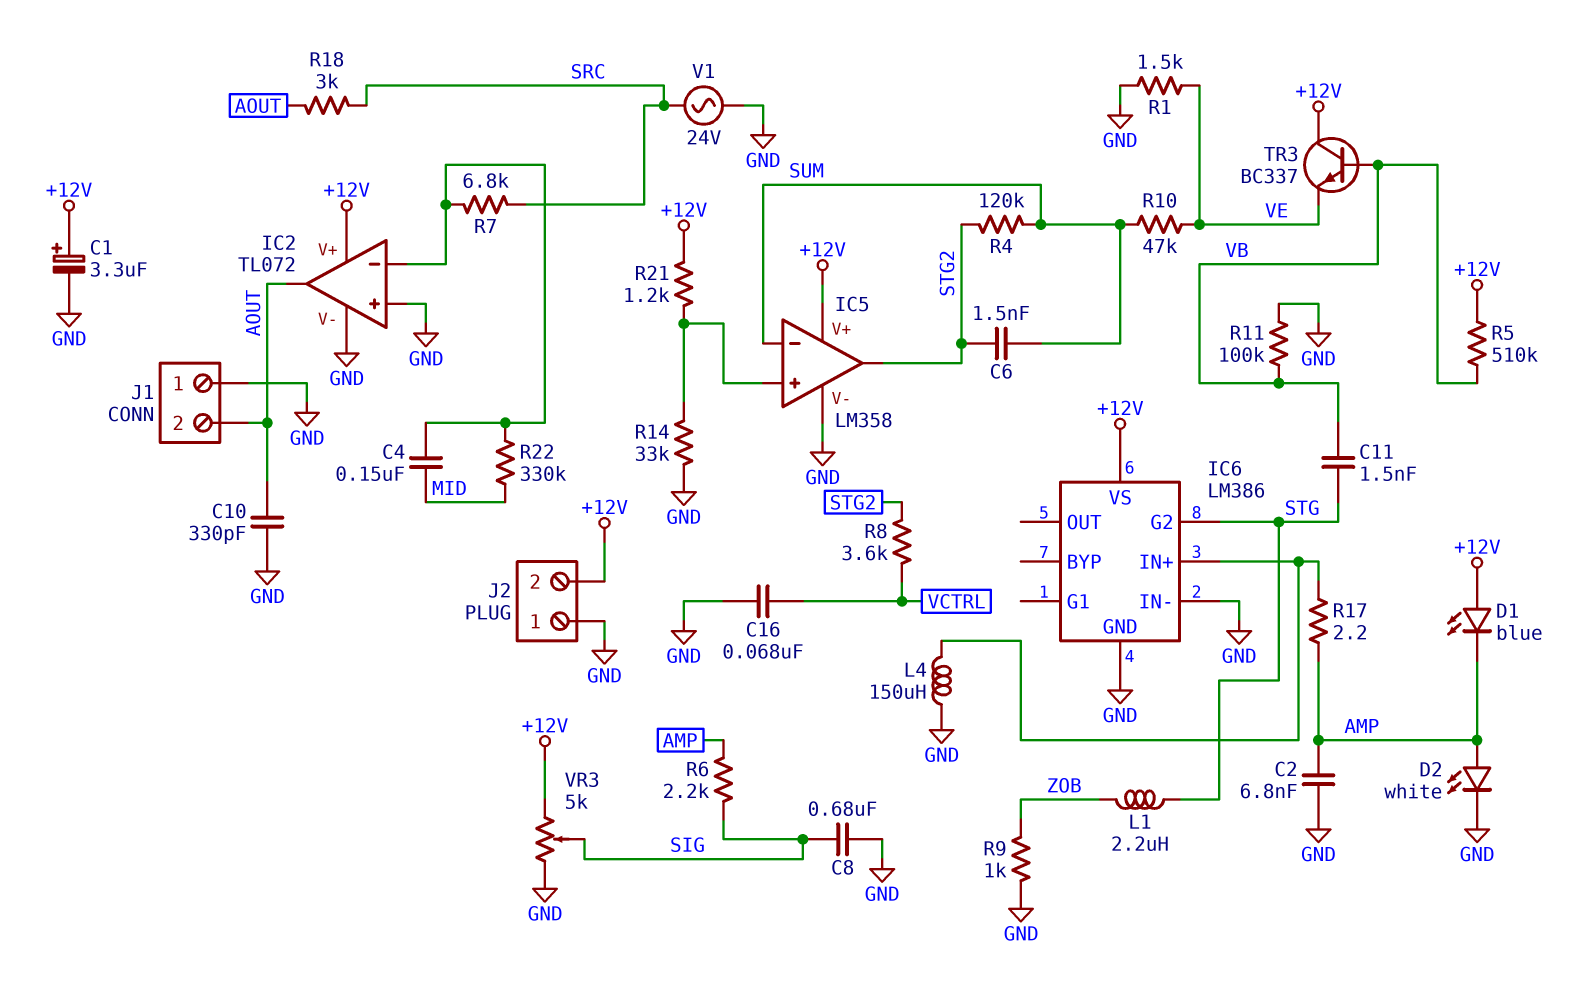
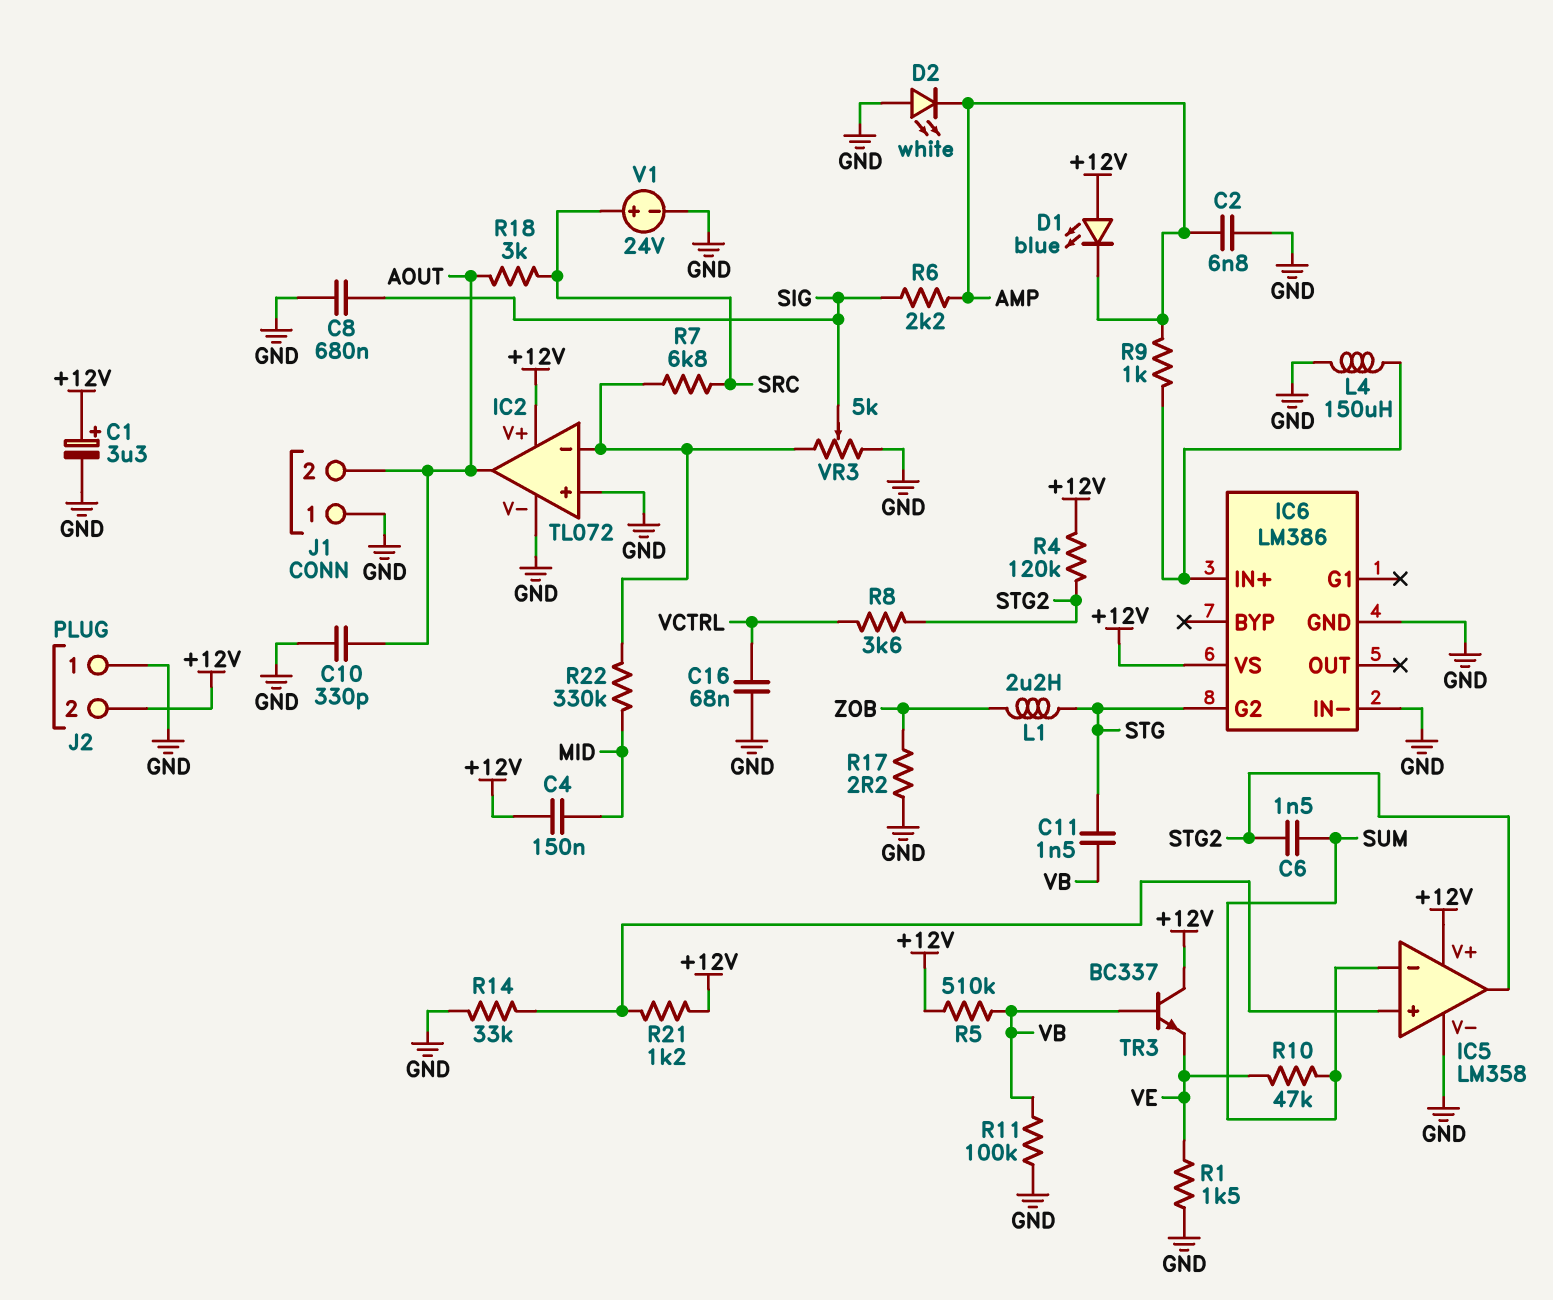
C4: 150nF (IC2/in-, MID) -> 150nF (+12V, MID)
D2: LED white (A AMP, K GND) -> LED white (A GND, K AMP)
R4: 120k (STG2, SUM) -> 120k (+12V, STG2)
R9: 1k (GND, ZOB) -> 1k (AMP, IC6/IN+)
R17: 2.2 (AMP, IC6/IN+) -> 2.2 (GND, ZOB)
V1: AC 24V (GND, SRC) -> 24V (plus SRC, minus GND)
VR3: 5k (+12V, GND, wiper SIG) -> 5k (GND, IC2/in-, wiper SIG)

